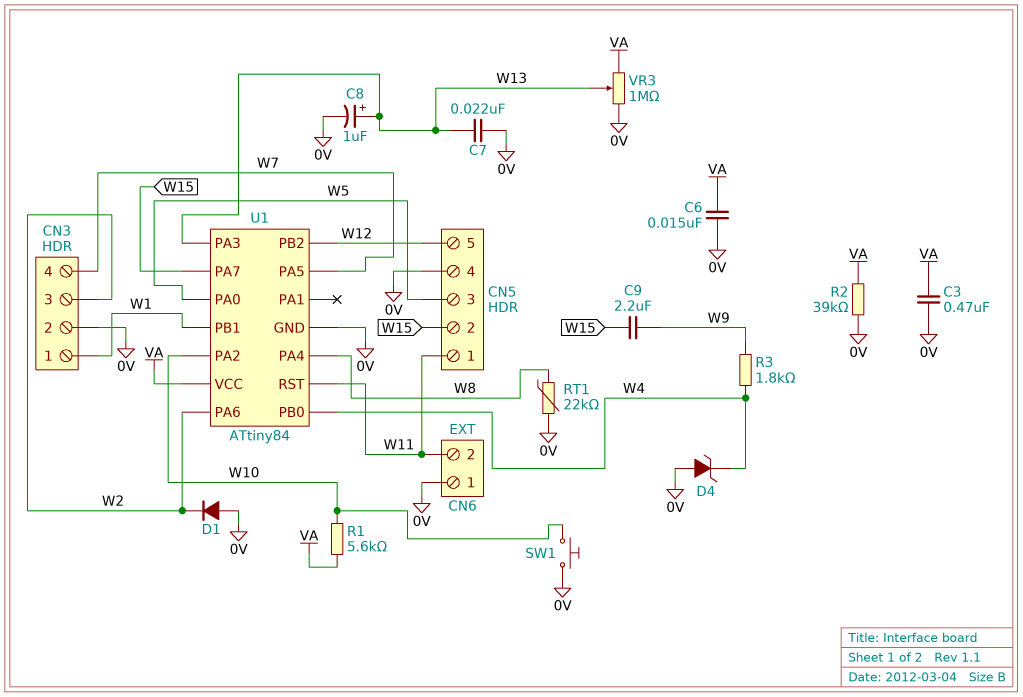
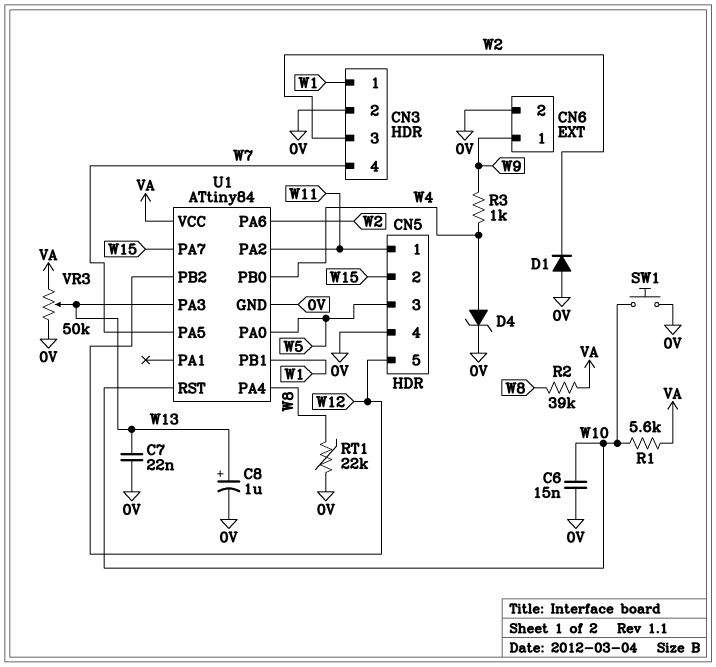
C3: 470nF (0V, VA) -> none
C6: 15nF (0V, VA) -> 15nF (0V, W10)
C9: 2.2uF (W9, W15) -> none
CN6 pin 1: 0V -> W9
CN6 pin 2: W11 -> 0V
D4: zener (A 0V, K W4) -> zener (A W4, K 0V)
R2: 39k (0V, VA) -> 39k (VA, W8)
R3: 1.8k (W4, W9) -> 1k (W4, W9)
U1 pin PA2: W10 -> W11
U1 pin RST: W11 -> W10
VR3: 1M (0V, VA, wiper W13) -> 50k (0V, VA, wiper W13)

